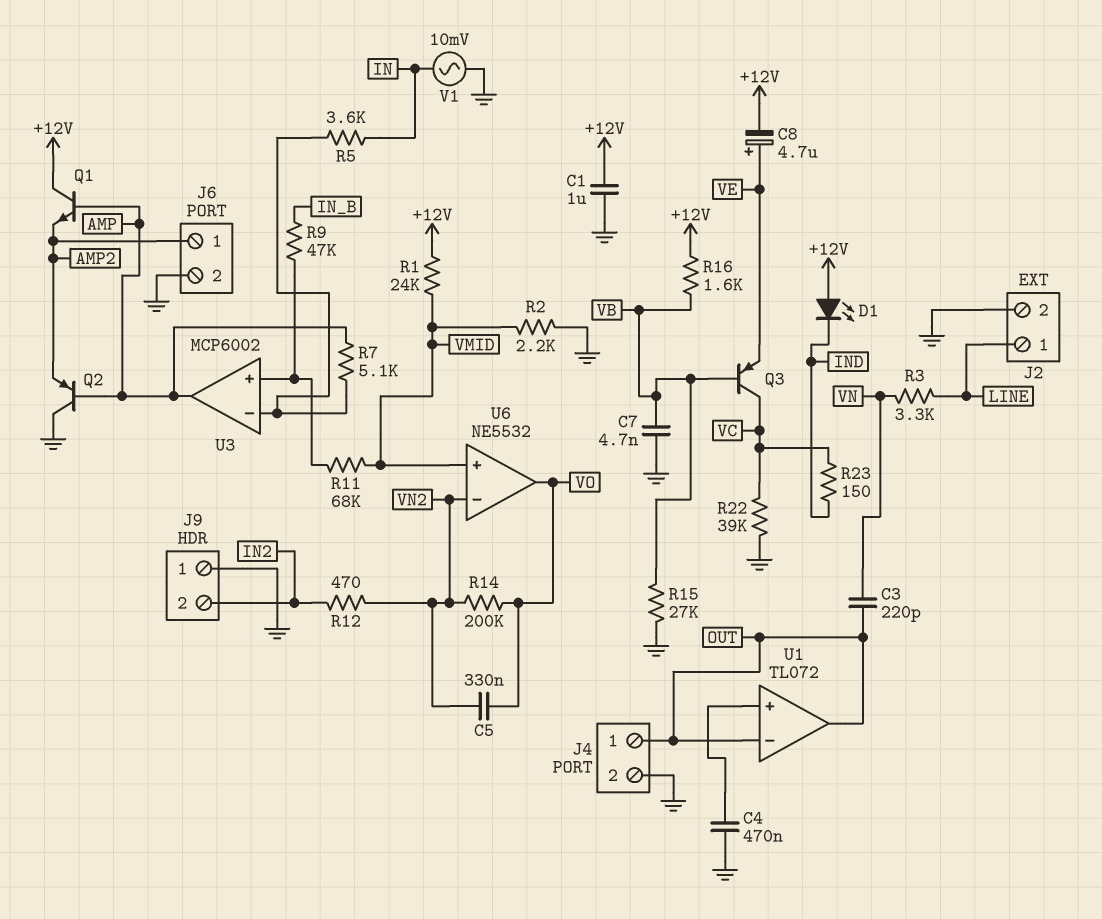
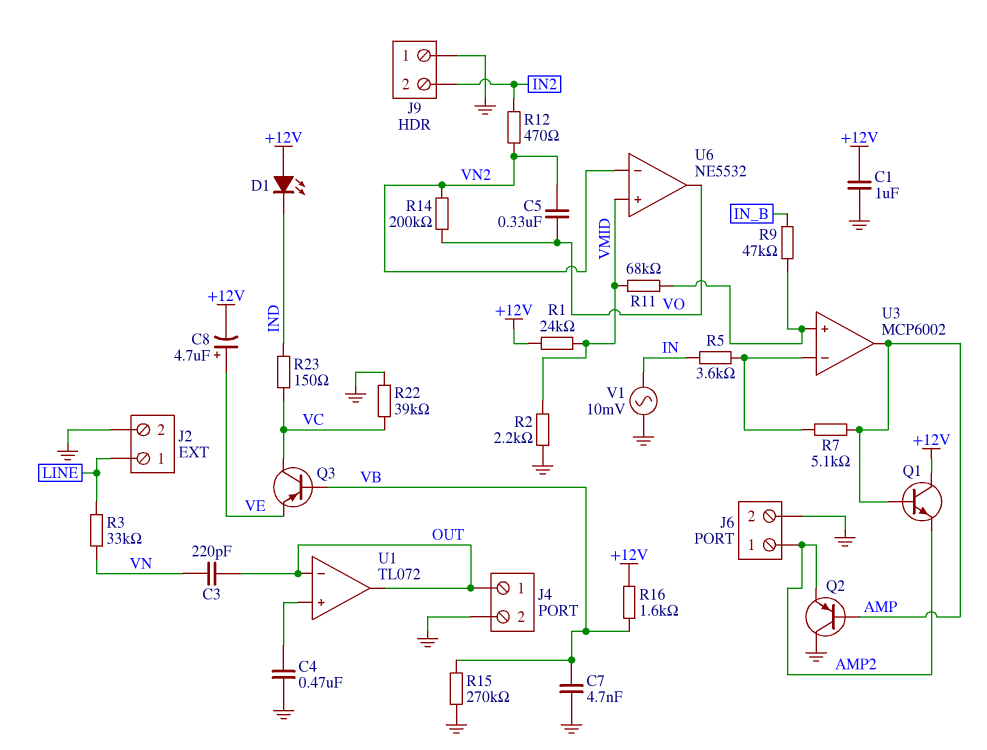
R3: 3.3k (LINE, VN) -> 33k (LINE, VN)
R15: 27k (GND, VB) -> 270k (GND, VB)

